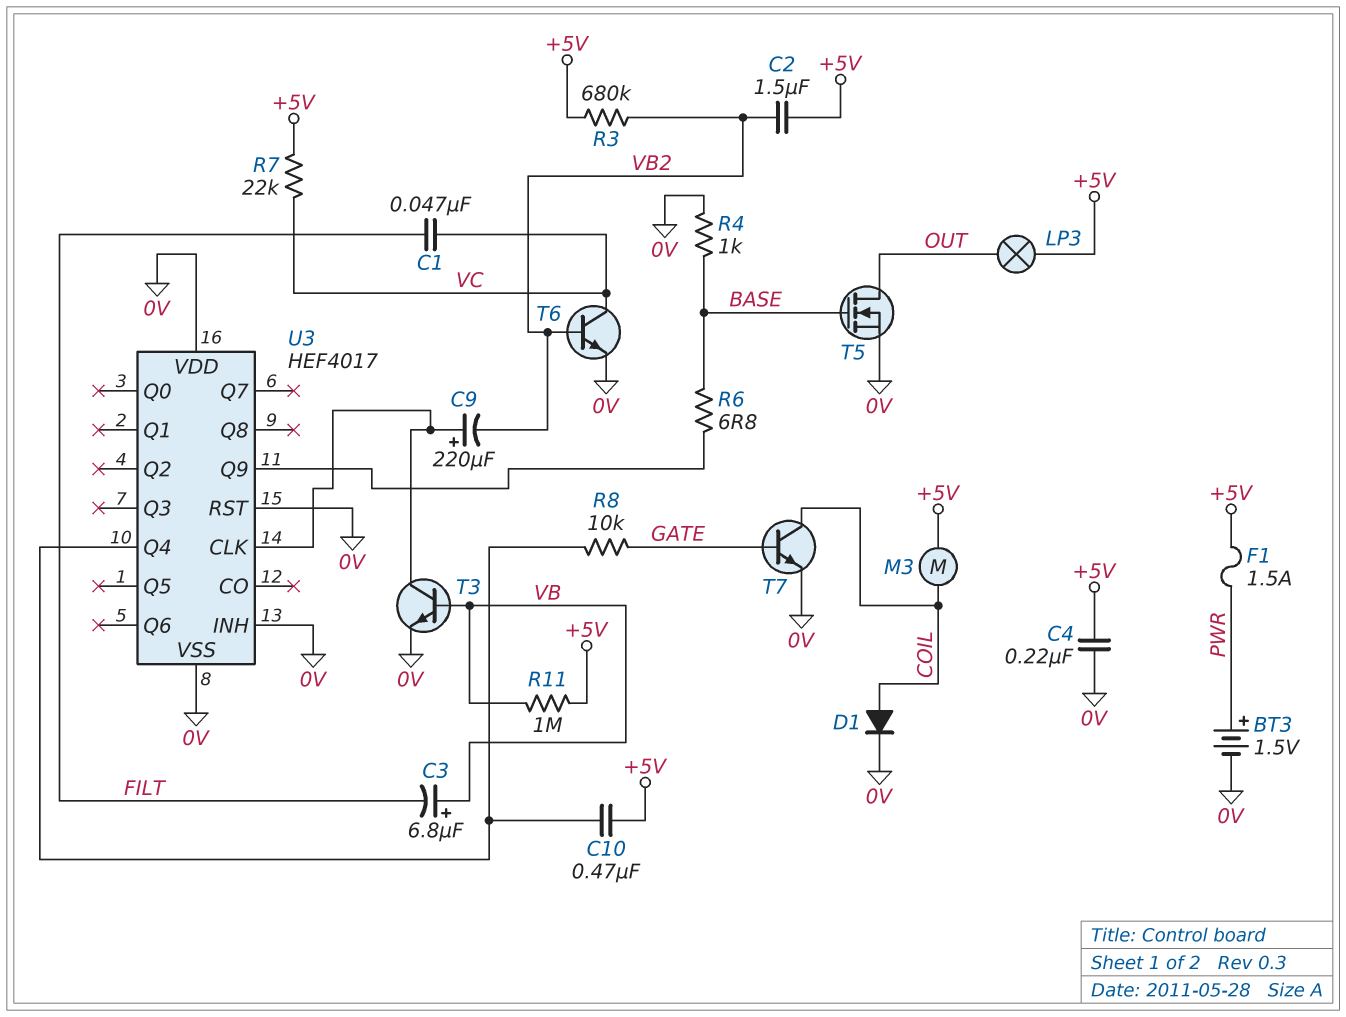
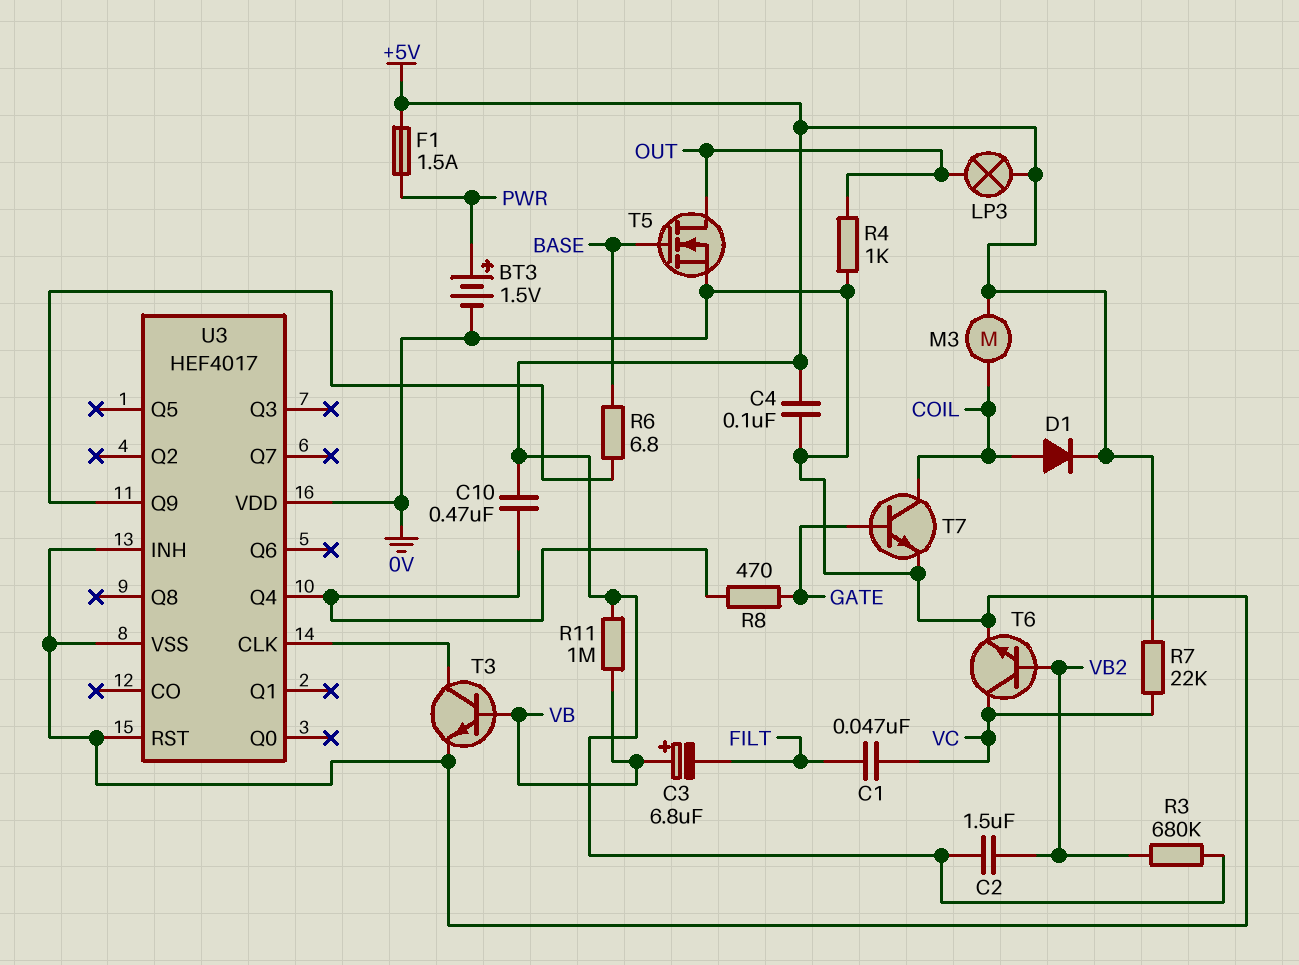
C4: 220nF (+5V, 0V) -> 100nF (+5V, 0V)
C9: 220uF (plus U3/CLK, minus VB2) -> none
D1: diode (A COIL, K 0V) -> diode (A COIL, K +5V)
R4: 1k (0V, BASE) -> 1k (0V, OUT)
R8: 10k (GATE, U3/Q4) -> 470 (GATE, U3/Q4)

